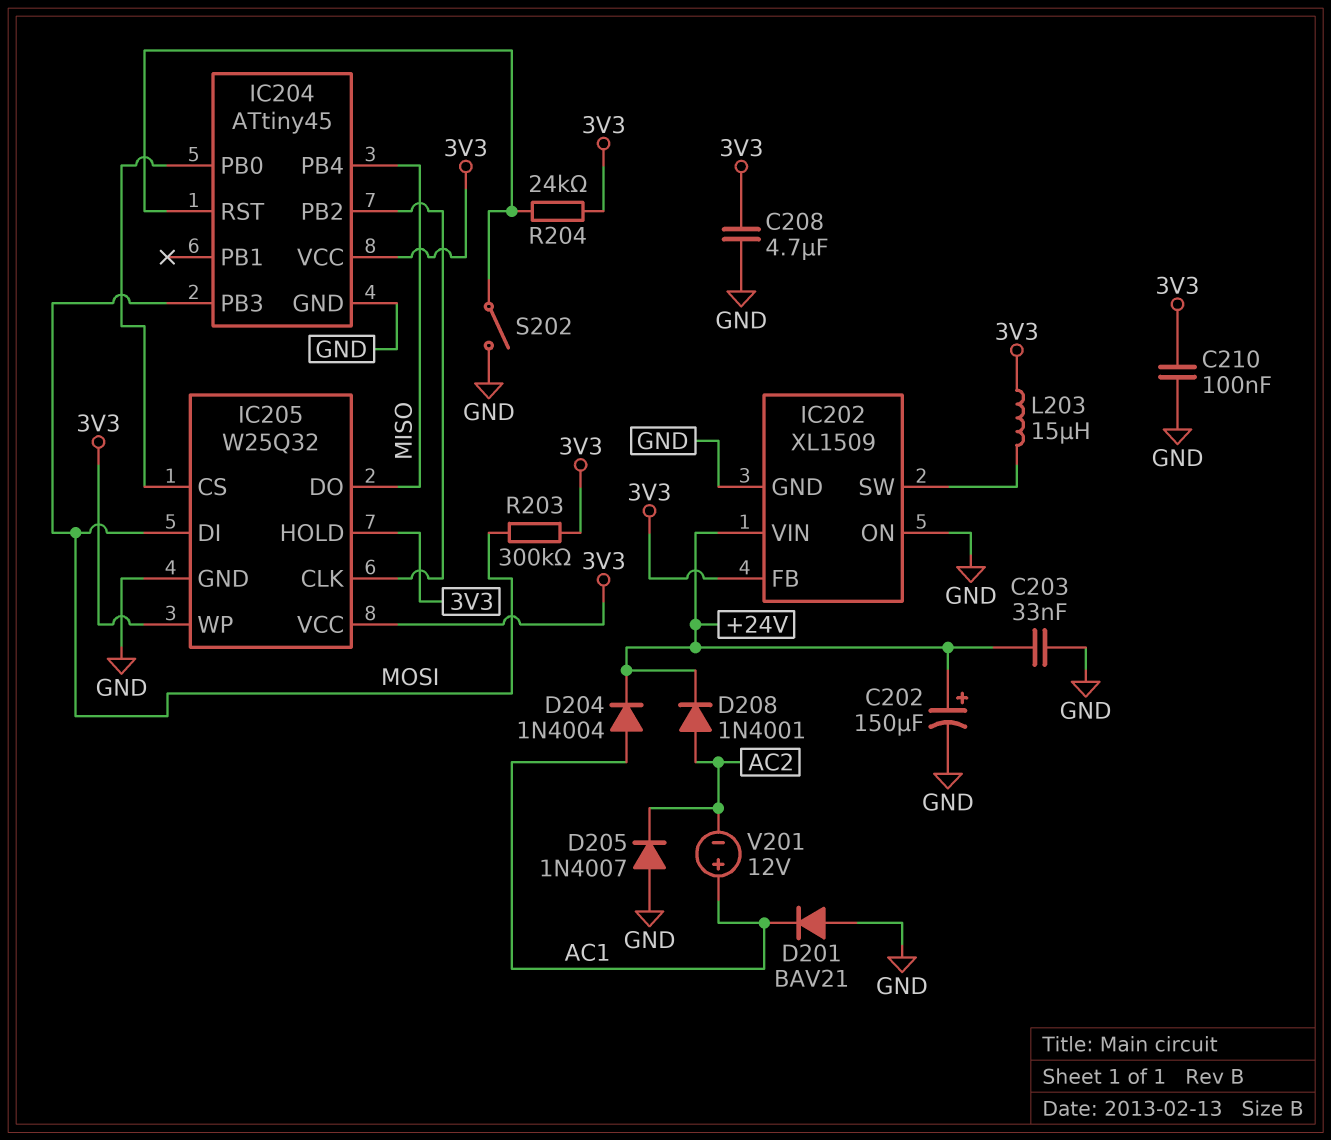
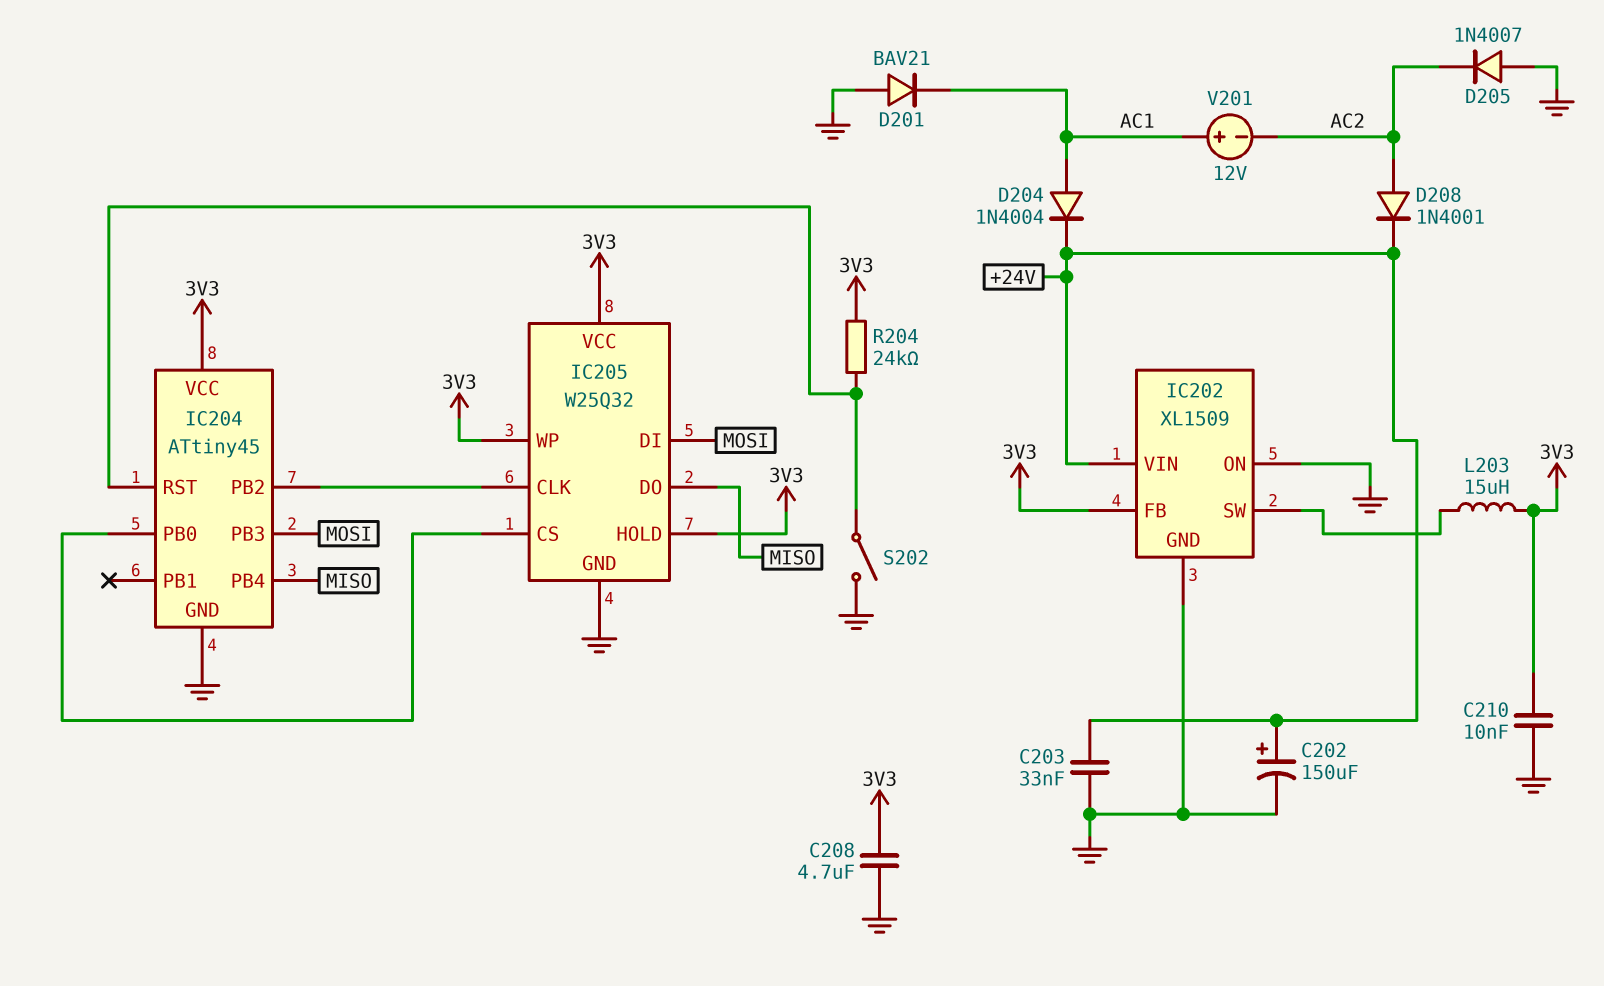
C210: 100nF (3V3, GND) -> 10nF (3V3, GND)
R203: 300k (3V3, MOSI) -> none

